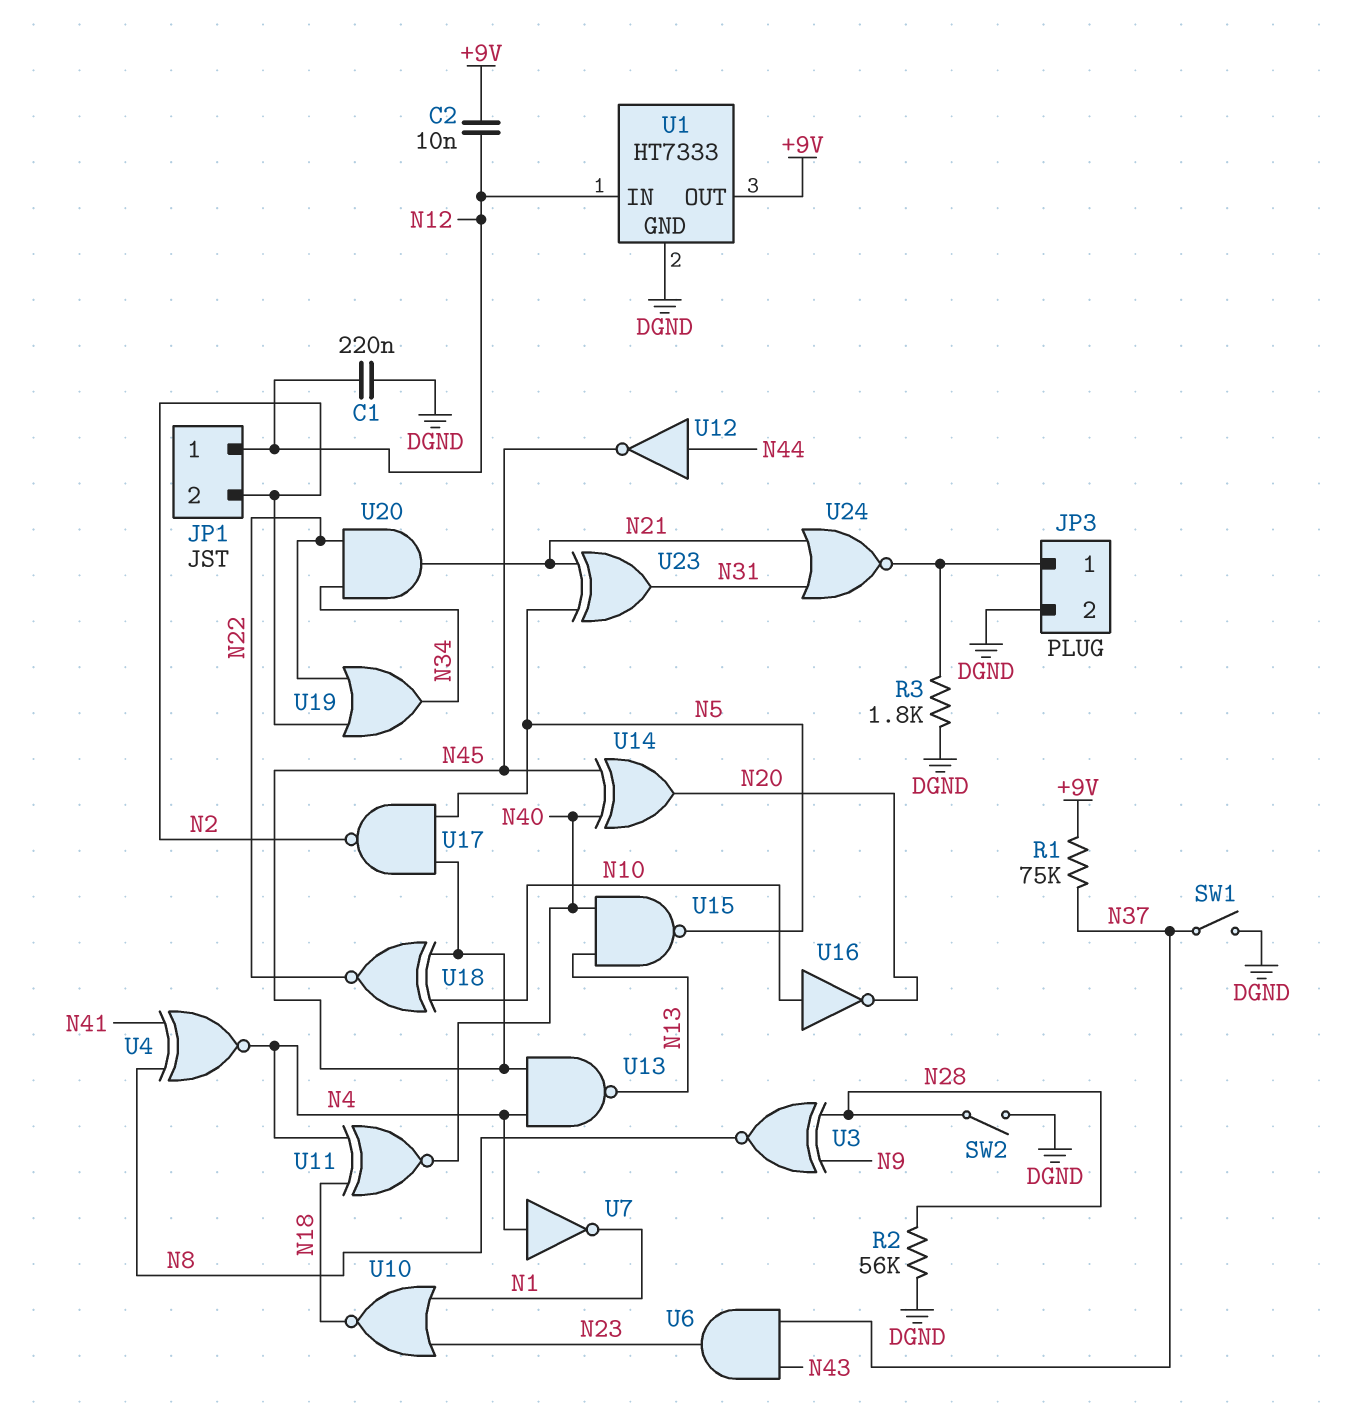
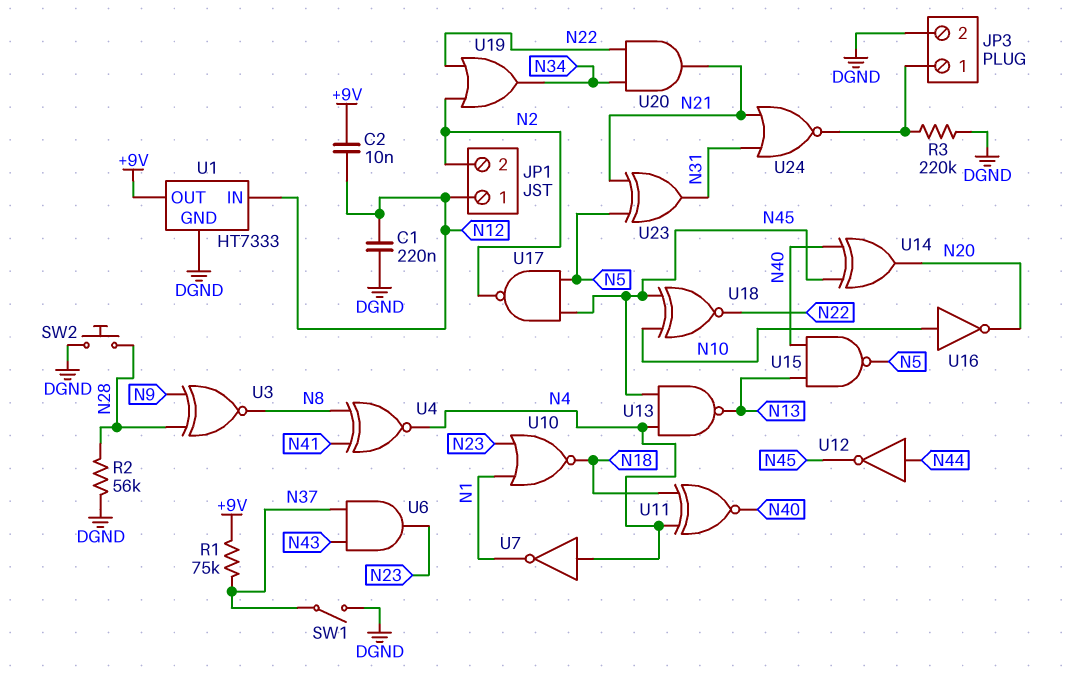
R3: 1.8k (DGND, JP3/1) -> 220k (DGND, JP3/1)
SW2: switch (DGND, N28) -> button (DGND, N28)

